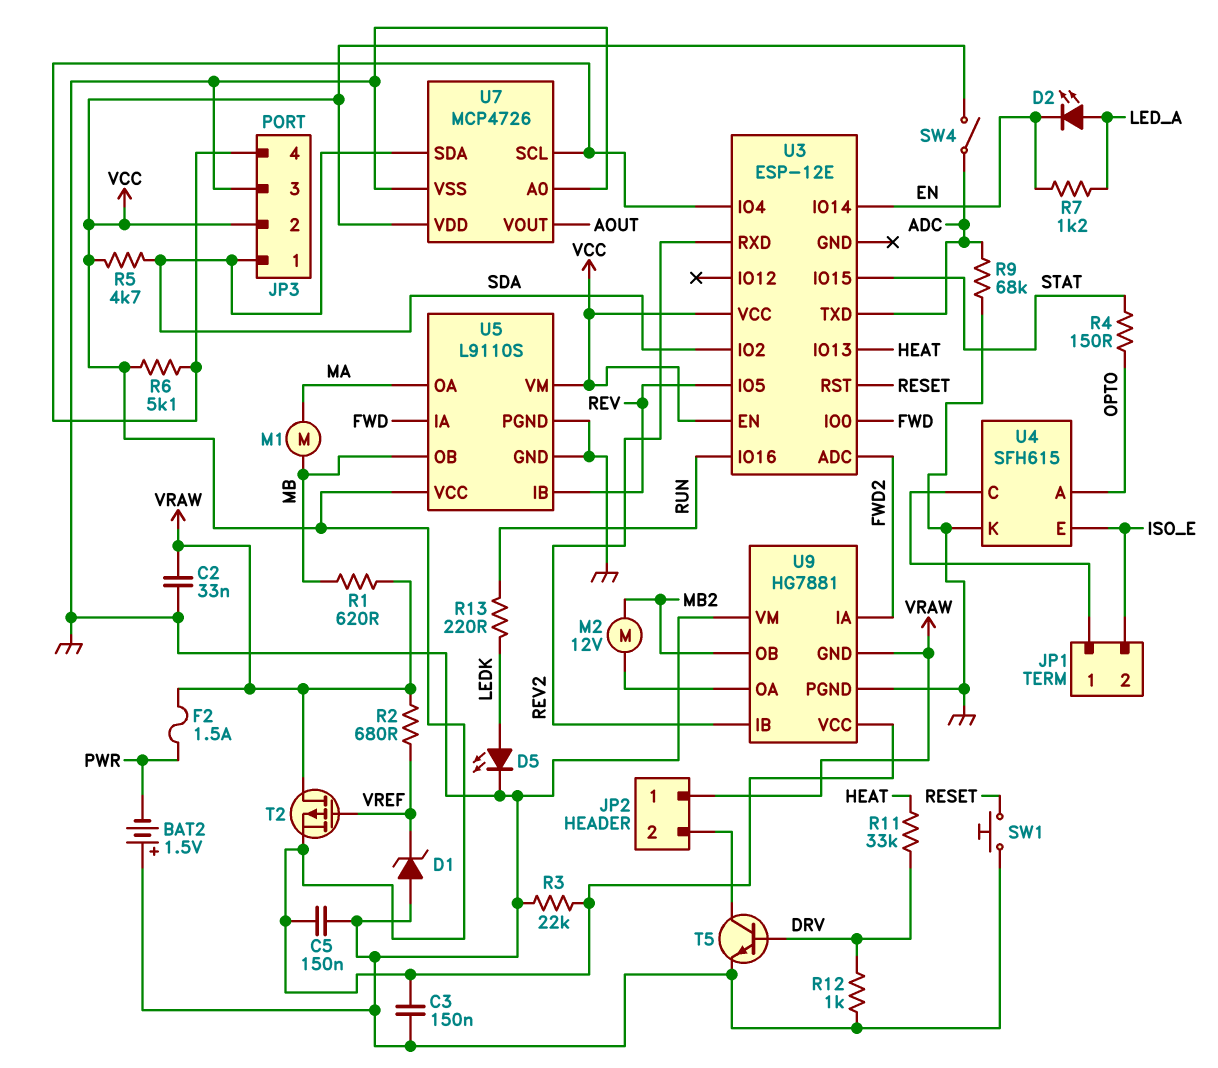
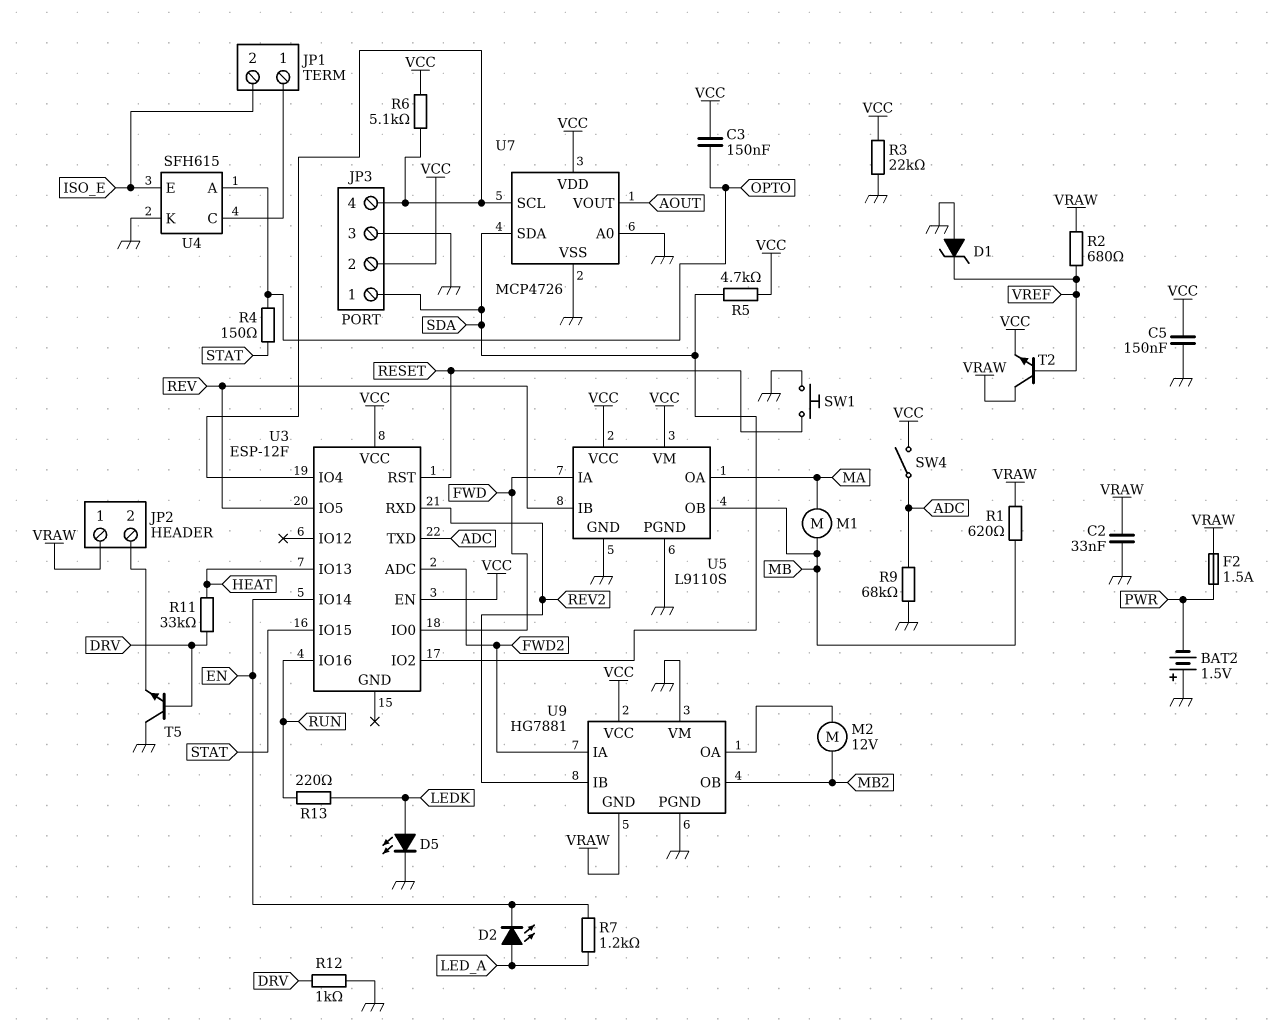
C3: 150nF (GND, VCC) -> 150nF (OPTO, VCC)
T2: PMOS (G VREF, D VRAW, S VCC) -> NPN (B VREF, C VRAW, E VCC)
T5: NPN (B DRV, C JP2/2, E GND) -> NPN (B DRV, C GND, E JP2/2)
U3: ESP-12E -> ESP-12F

